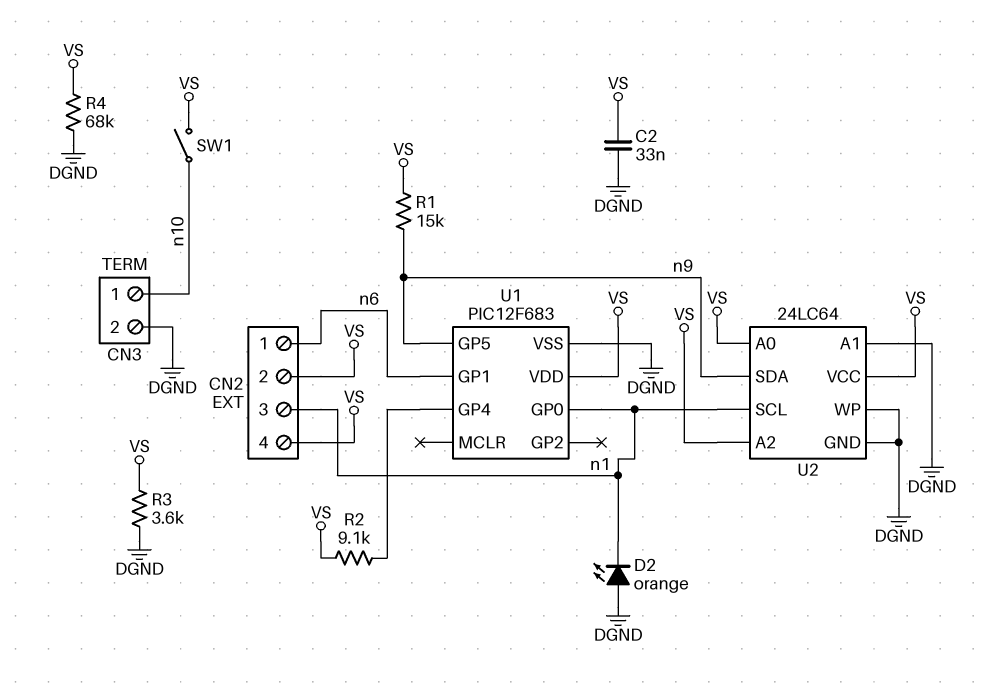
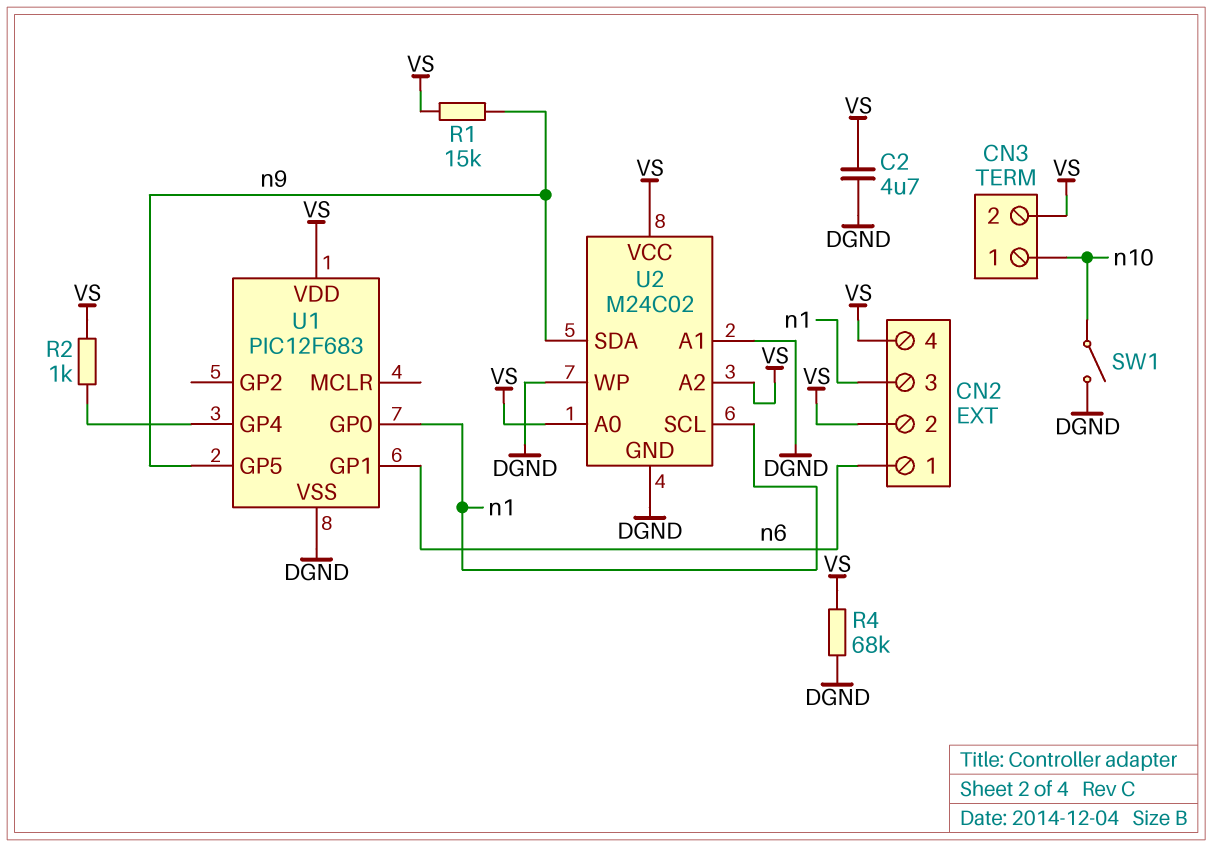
C2: 33nF (DGND, VS) -> 4.7uF (DGND, VS)
CN3 pin 2: DGND -> VS
D2: LED orange (A DGND, K n1) -> none
R2: 9.1k (U1/GP4, VS) -> 1k (U1/GP4, VS)
R3: 3.6k (DGND, VS) -> none
SW1: switch (VS, n10) -> switch (DGND, n10)
U2: 24LC64 -> M24C02

